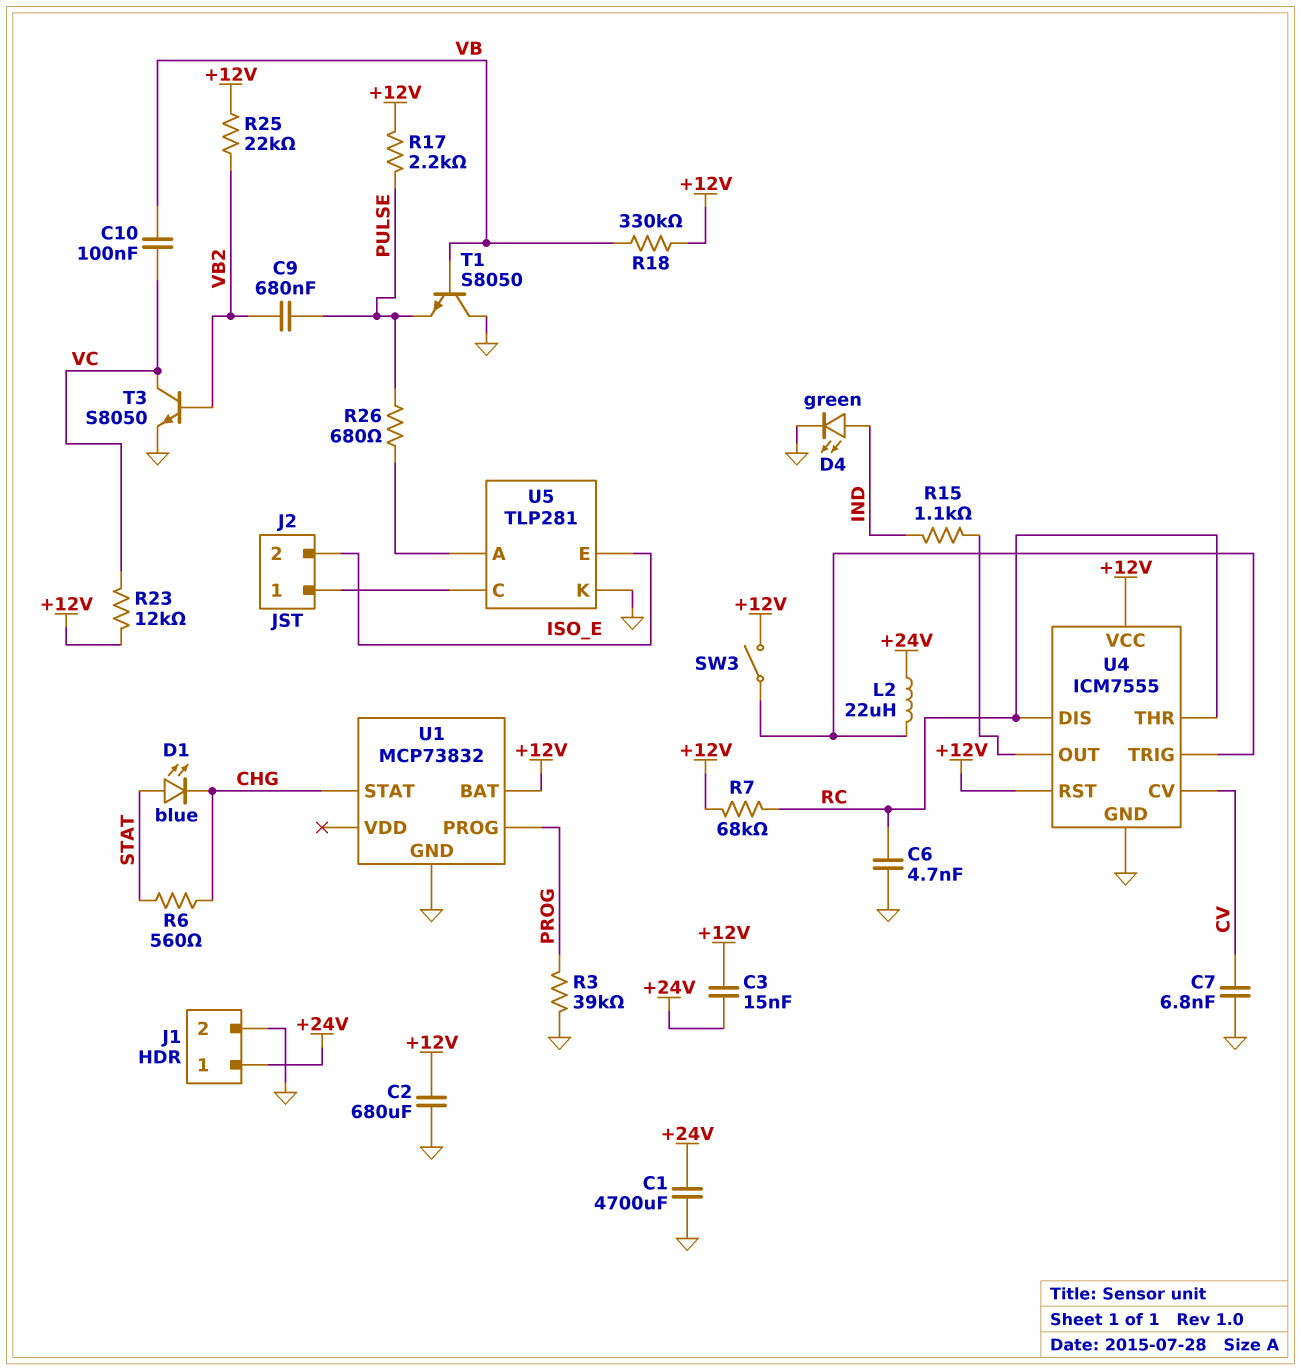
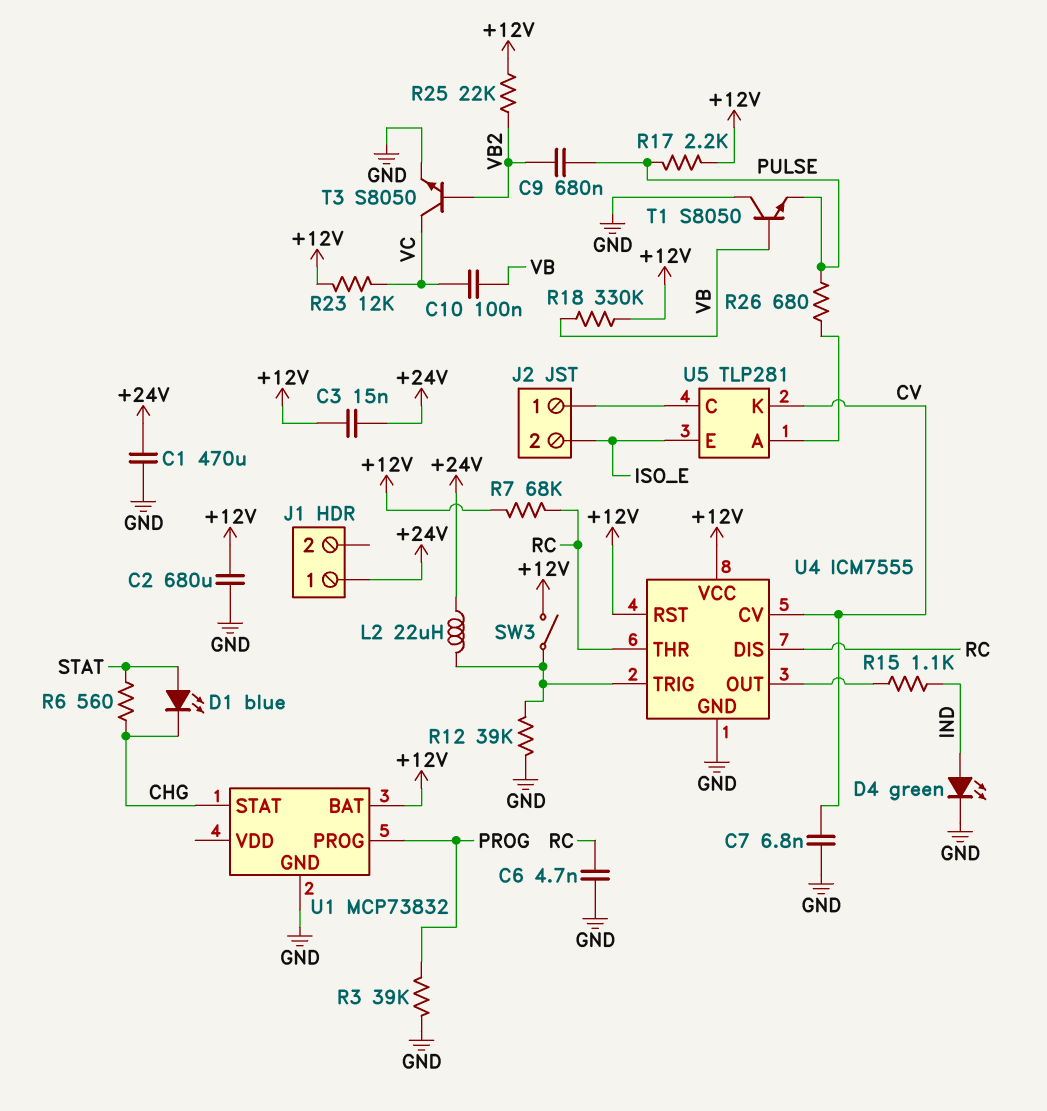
C1: 4700uF (+24V, GND) -> 470uF (+24V, GND)
J1 pin 2: GND -> none
R12: none -> 39k (GND, U4/TRIG)
U5 pin K: GND -> CV

